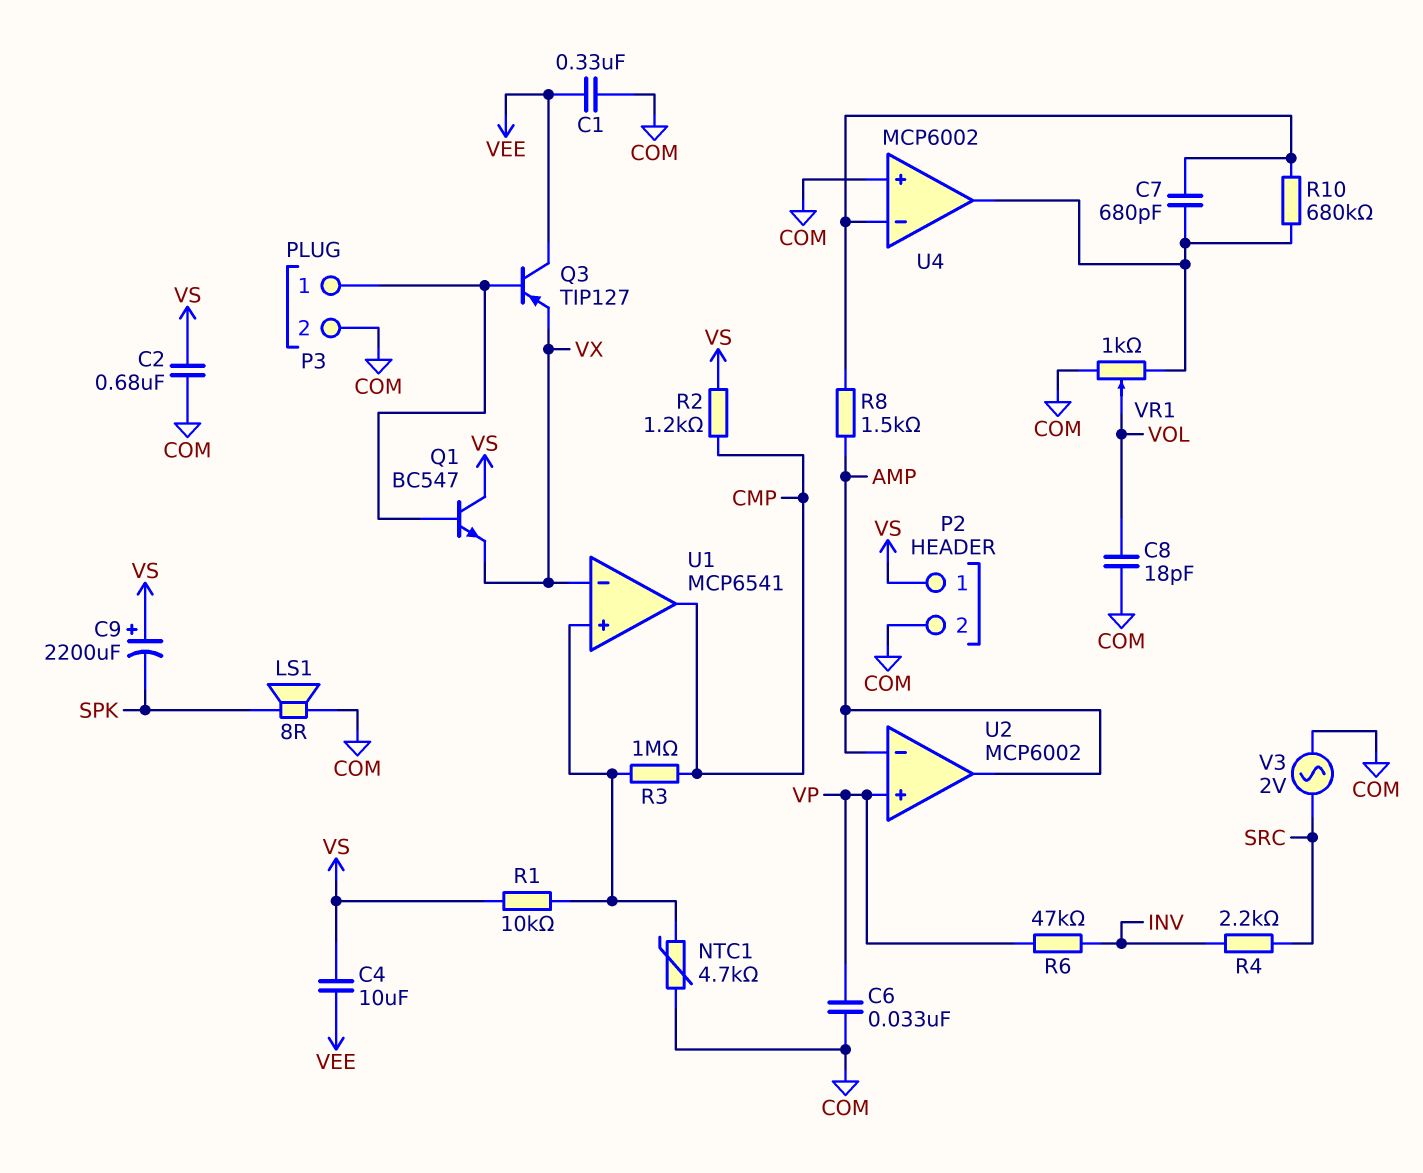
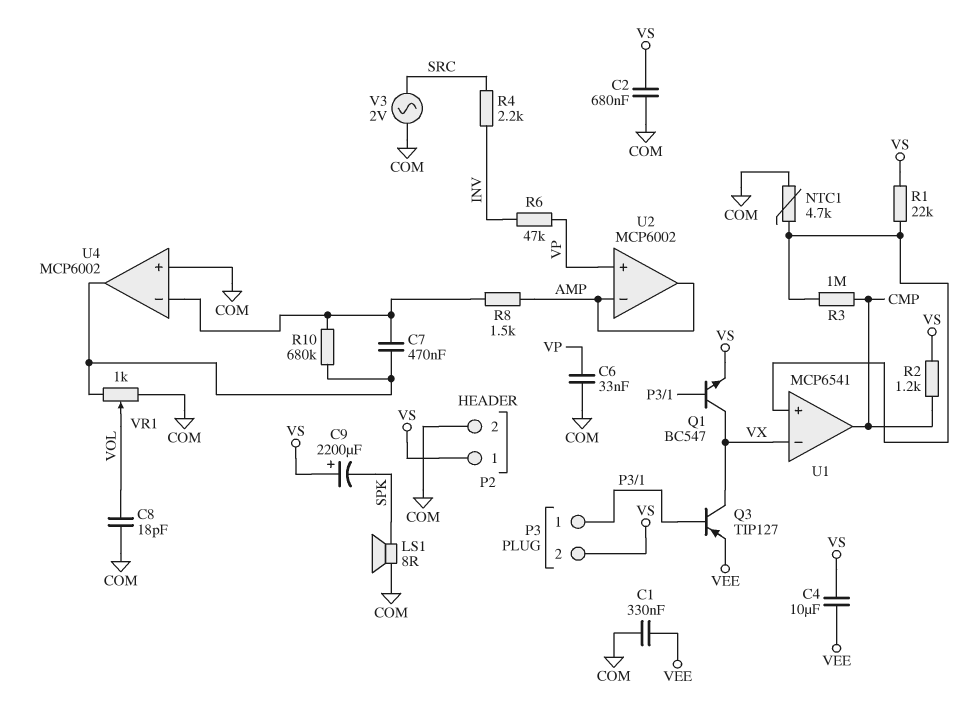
C7: 680pF (U4/in-, U4/out) -> 470nF (U4/in-, U4/out)
P3 pin 2: COM -> VS
Q1: NPN BC547 (B P3/1, C VS, E VX) -> NPN BC547 (B P3/1, C VX, E VS)
Q3: PNP TIP127 (B P3/1, C VEE, E VX) -> PNP TIP127 (B P3/1, C VX, E VEE)
R1: 10k (U1/in+, VS) -> 22k (U1/in+, VS)

